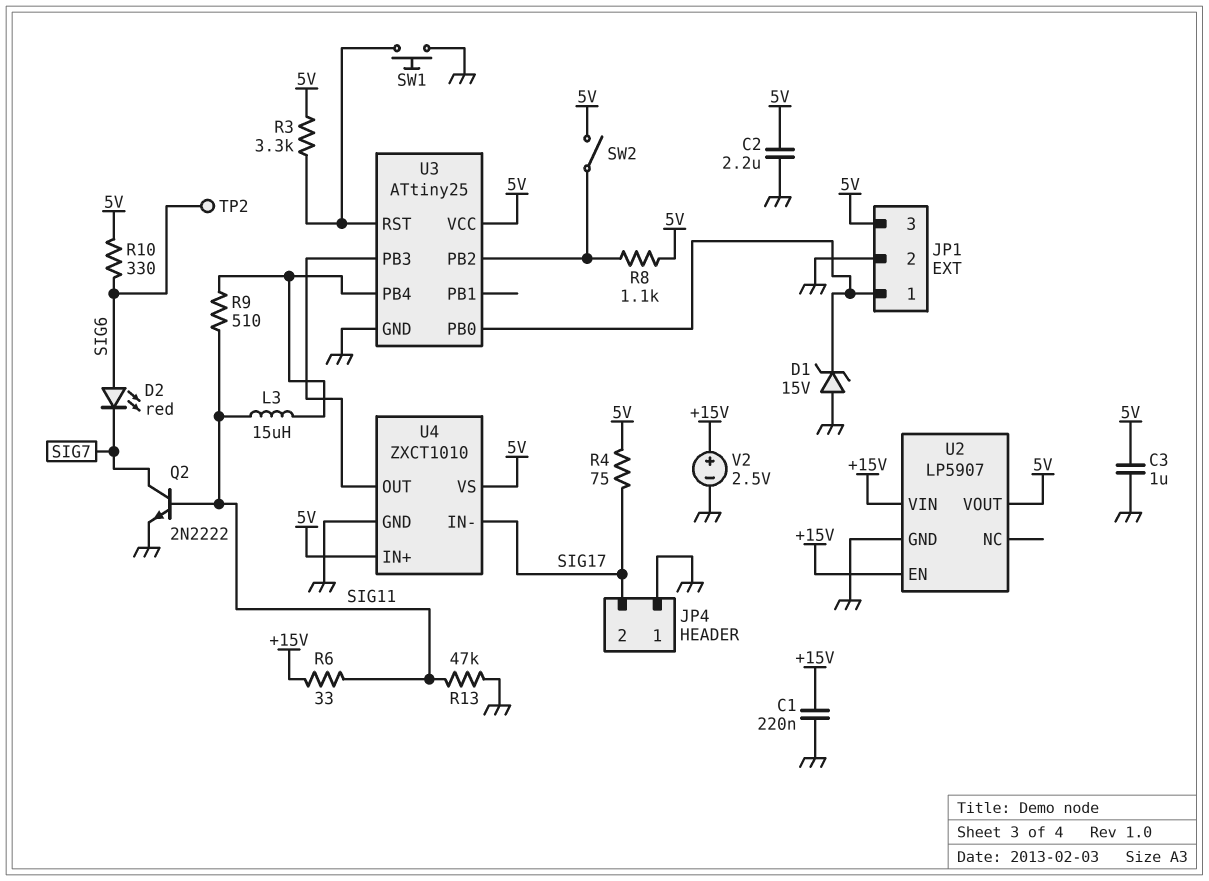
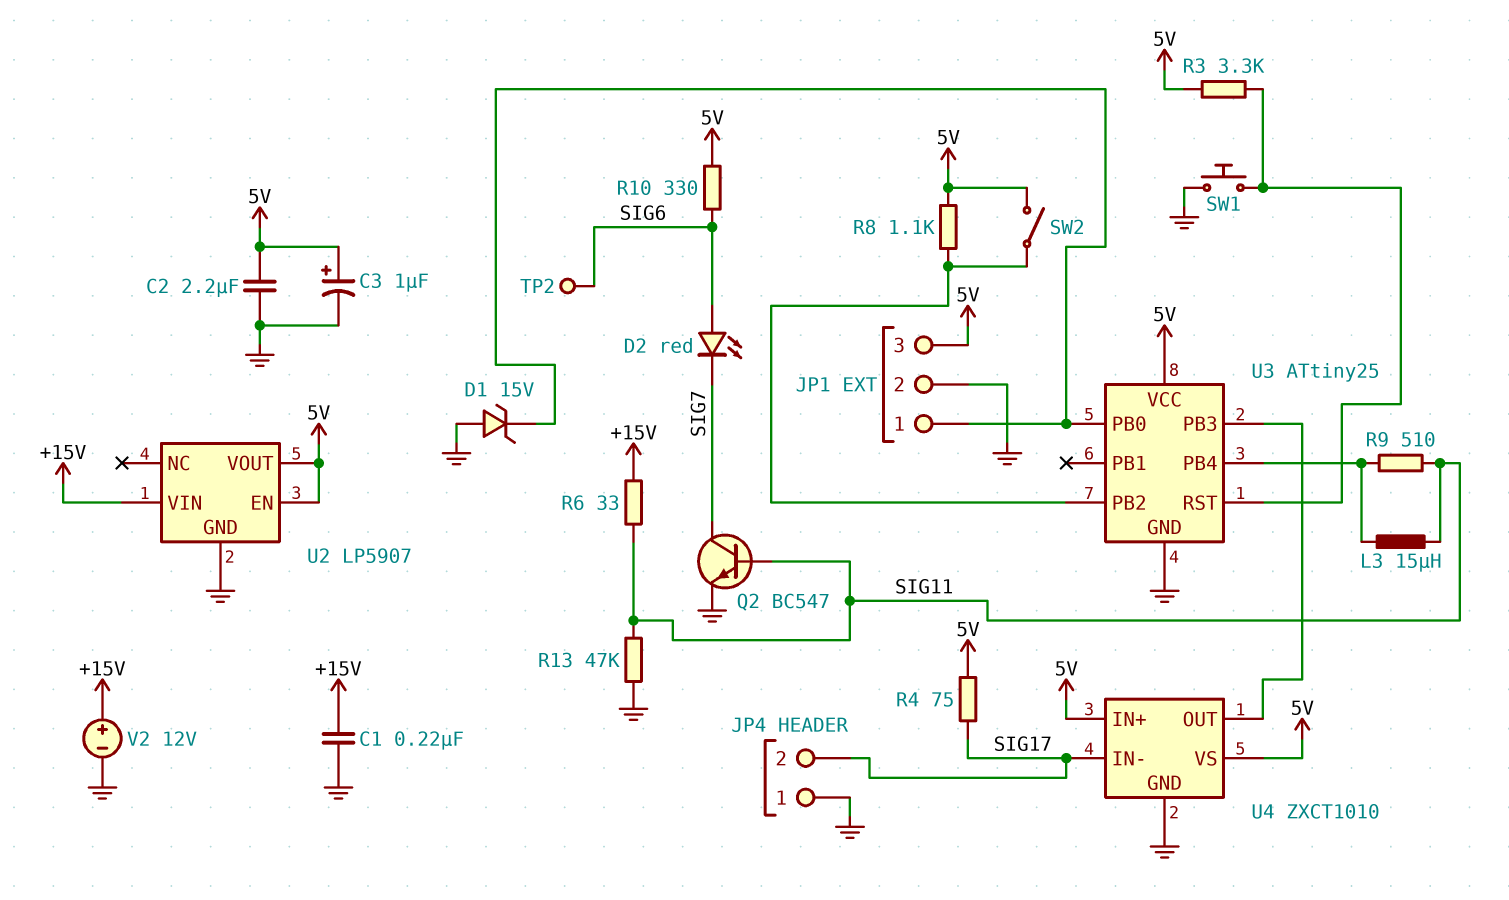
C3: 1uF (5V, GND) -> 1uF (plus 5V, minus GND)
Q2: NPN 2N2222 (B SIG11, C SIG7, E GND) -> NPN BC547 (B SIG11, C SIG7, E GND)
U2 pin EN: +15V -> 5V
V2: 2.5V (plus +15V, minus GND) -> 12V (plus +15V, minus GND)

